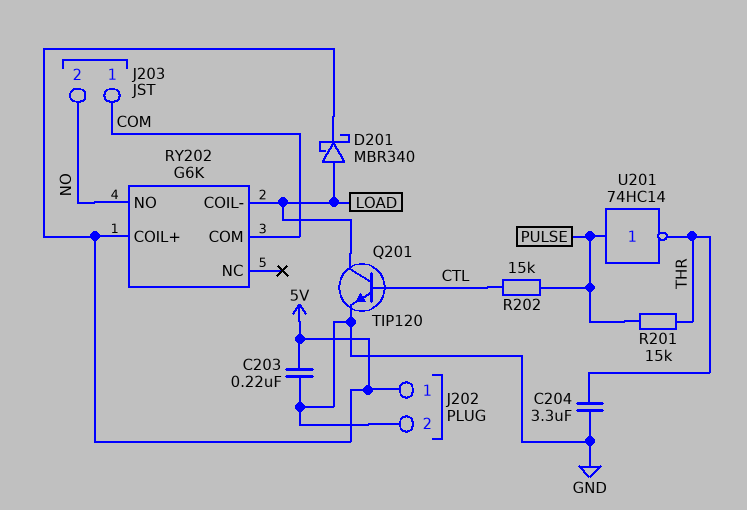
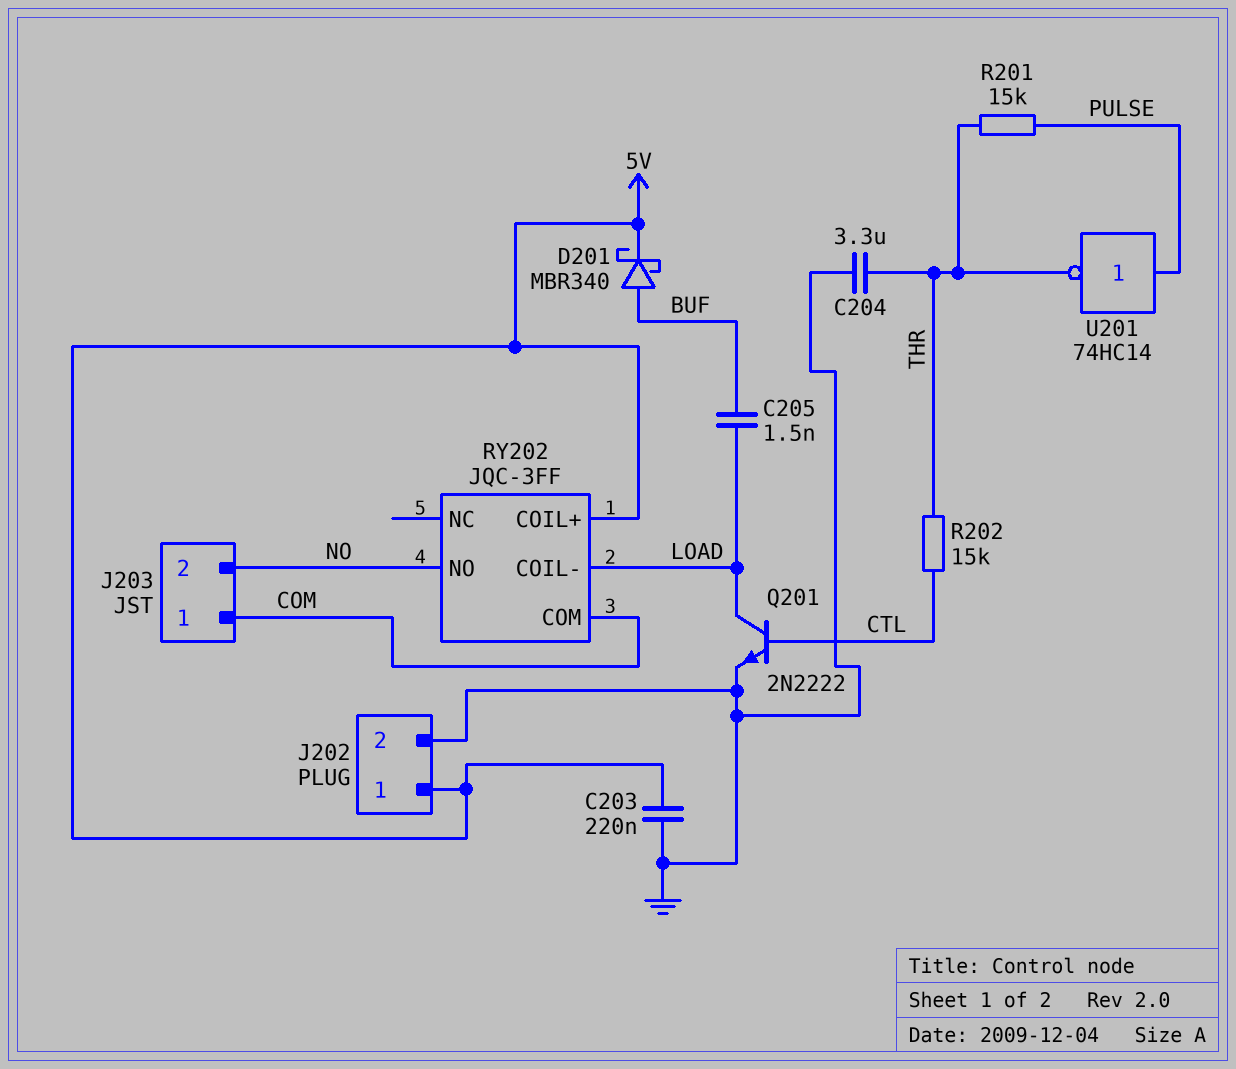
C205: none -> 1.5nF (BUF, LOAD)
D201: schottky MBR340 (A LOAD, K 5V) -> schottky MBR340 (A BUF, K 5V)
Q201: NPN TIP120 (B CTL, C LOAD, E GND) -> NPN 2N2222 (B CTL, C LOAD, E GND)
R202: 15k (CTL, PULSE) -> 15k (CTL, THR)
RY202: G6K -> JQC-3FF

